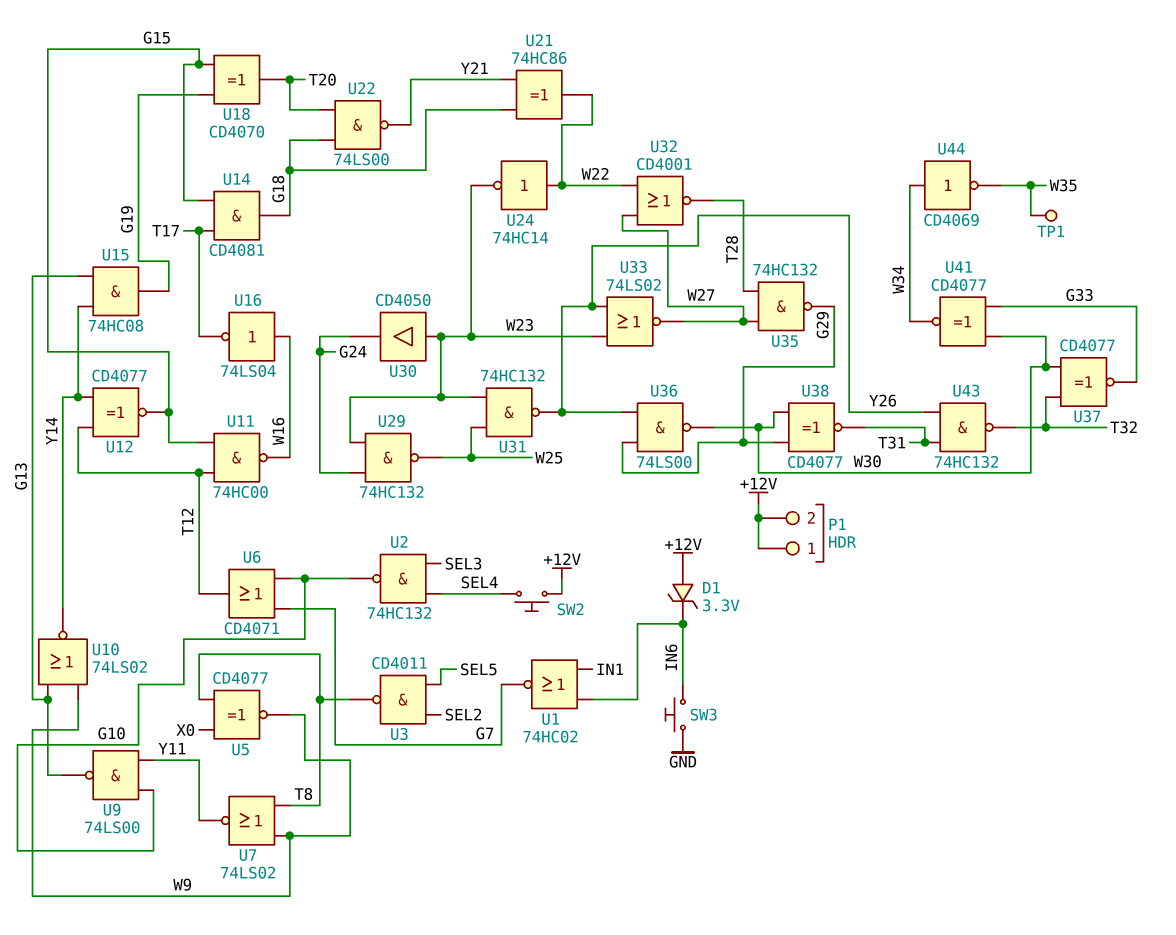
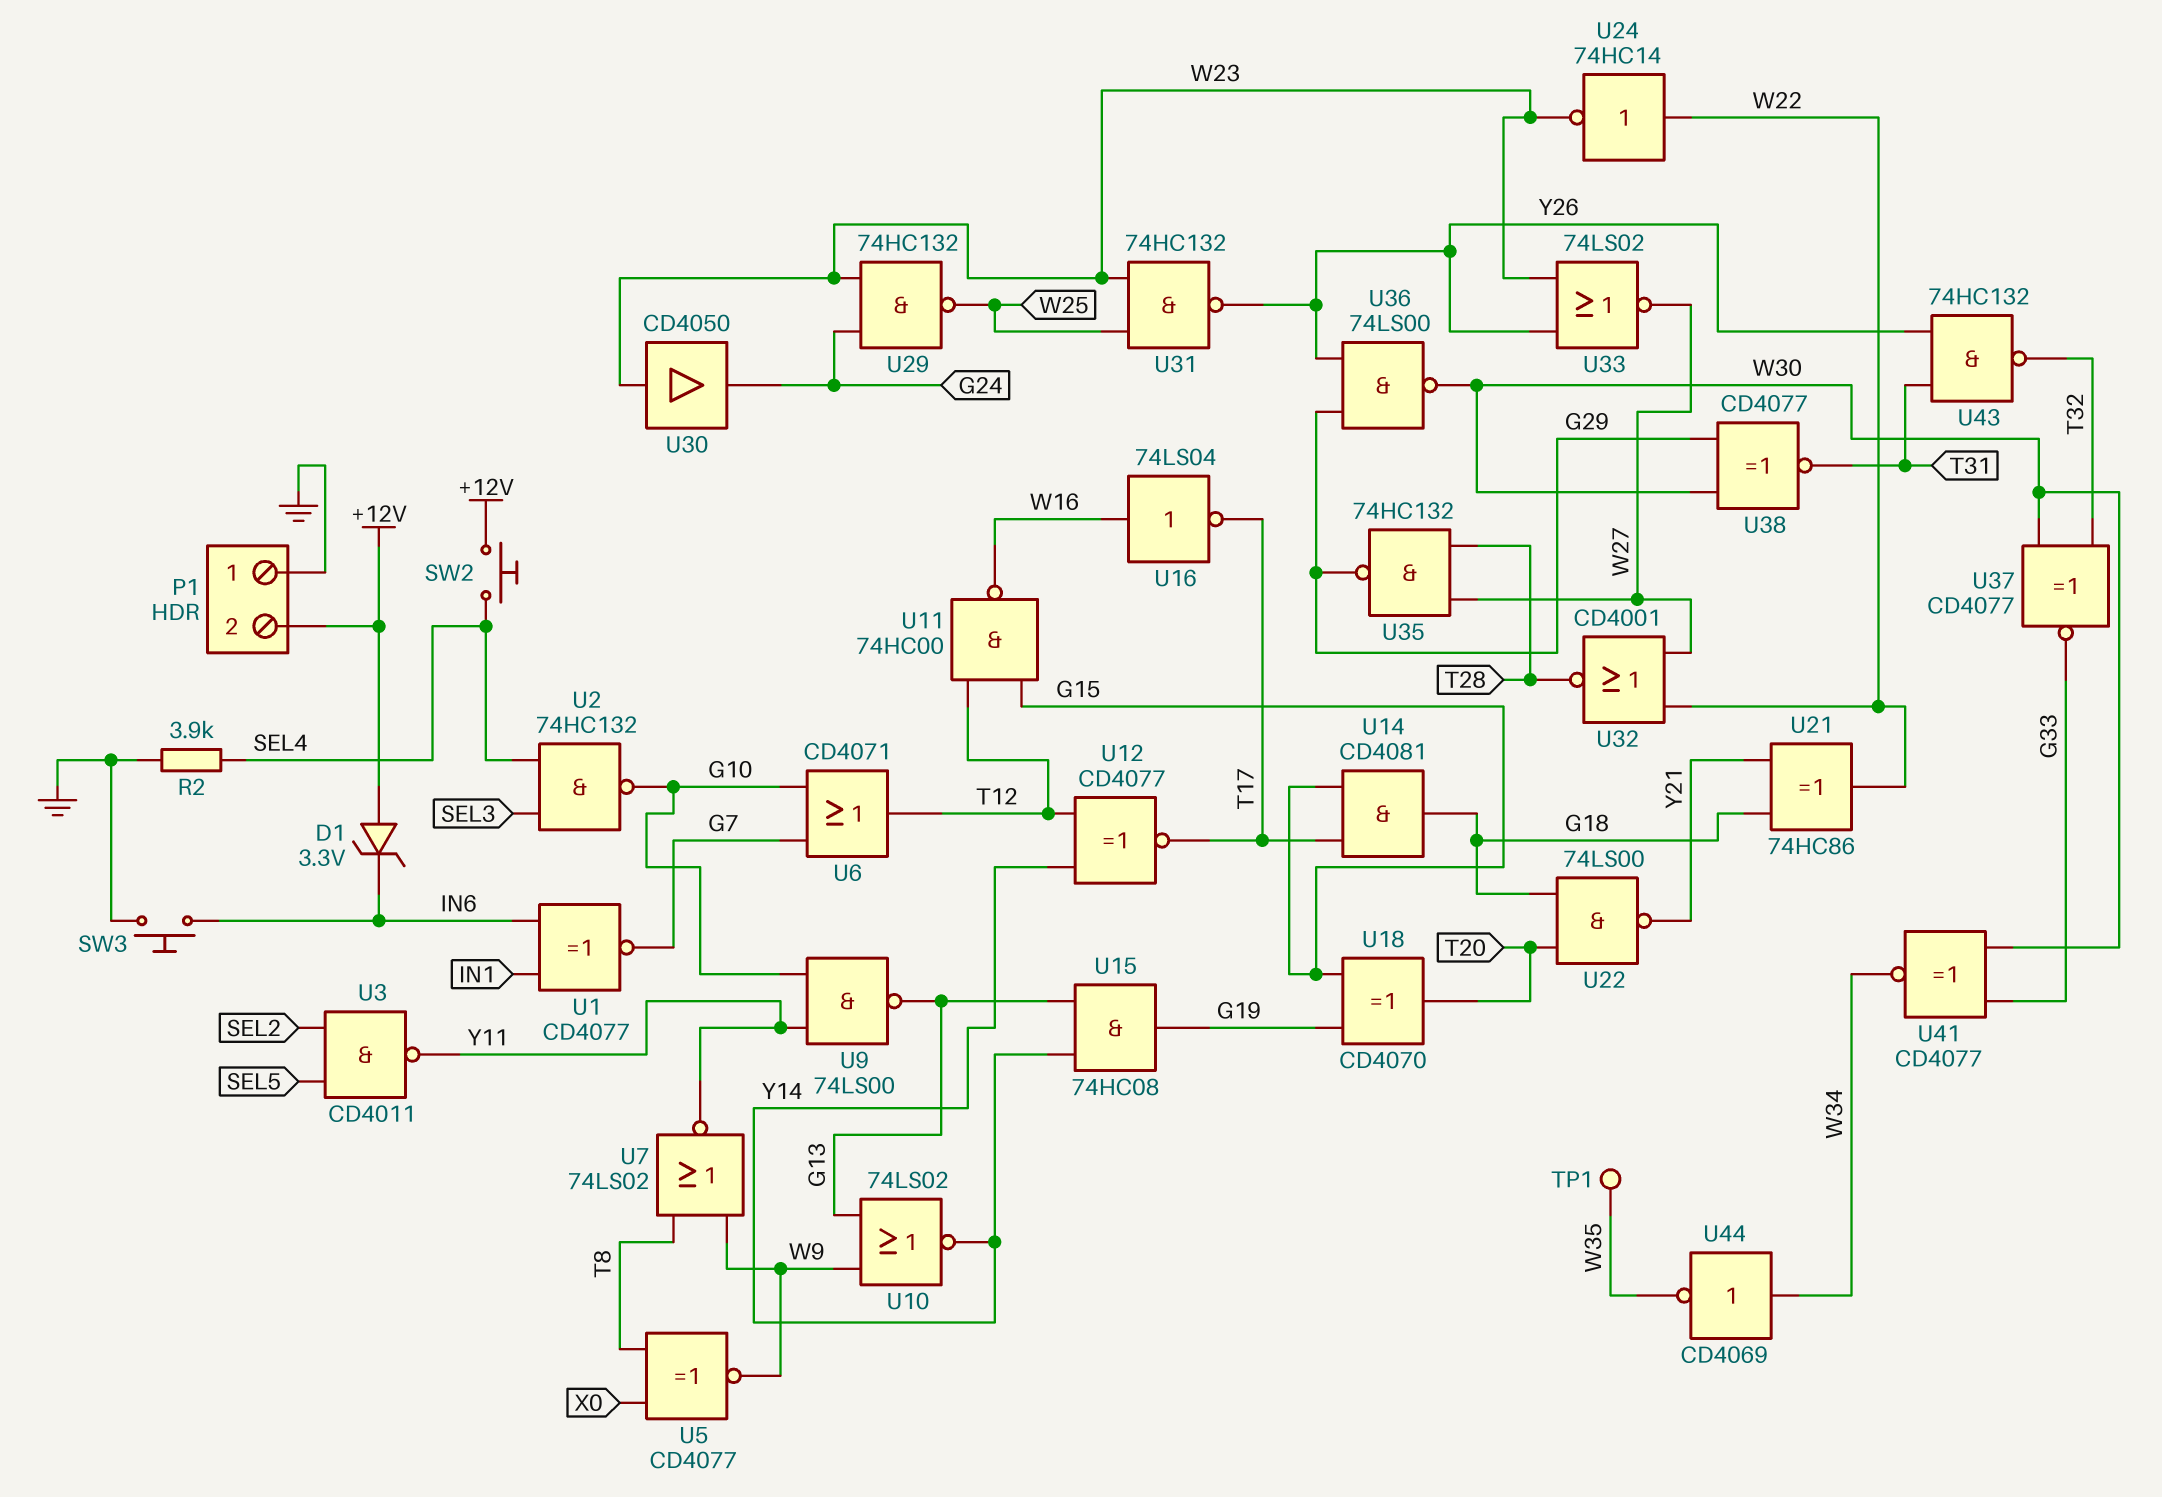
P1 pin 1: +12V -> GND
R2: none -> 3.9k (GND, SEL4)
U1: NOR 74HC02 (in IN1, in IN6, out G7) -> XNOR CD4077 (in IN1, in IN6, out G7)
U3: NAND CD4011 (in SEL2, in SEL5, out T8) -> NAND CD4011 (in SEL2, in SEL5, out Y11)
U12: XNOR CD4077 (in T12, in Y14, out G15) -> XNOR CD4077 (in T12, in Y14, out T17)

